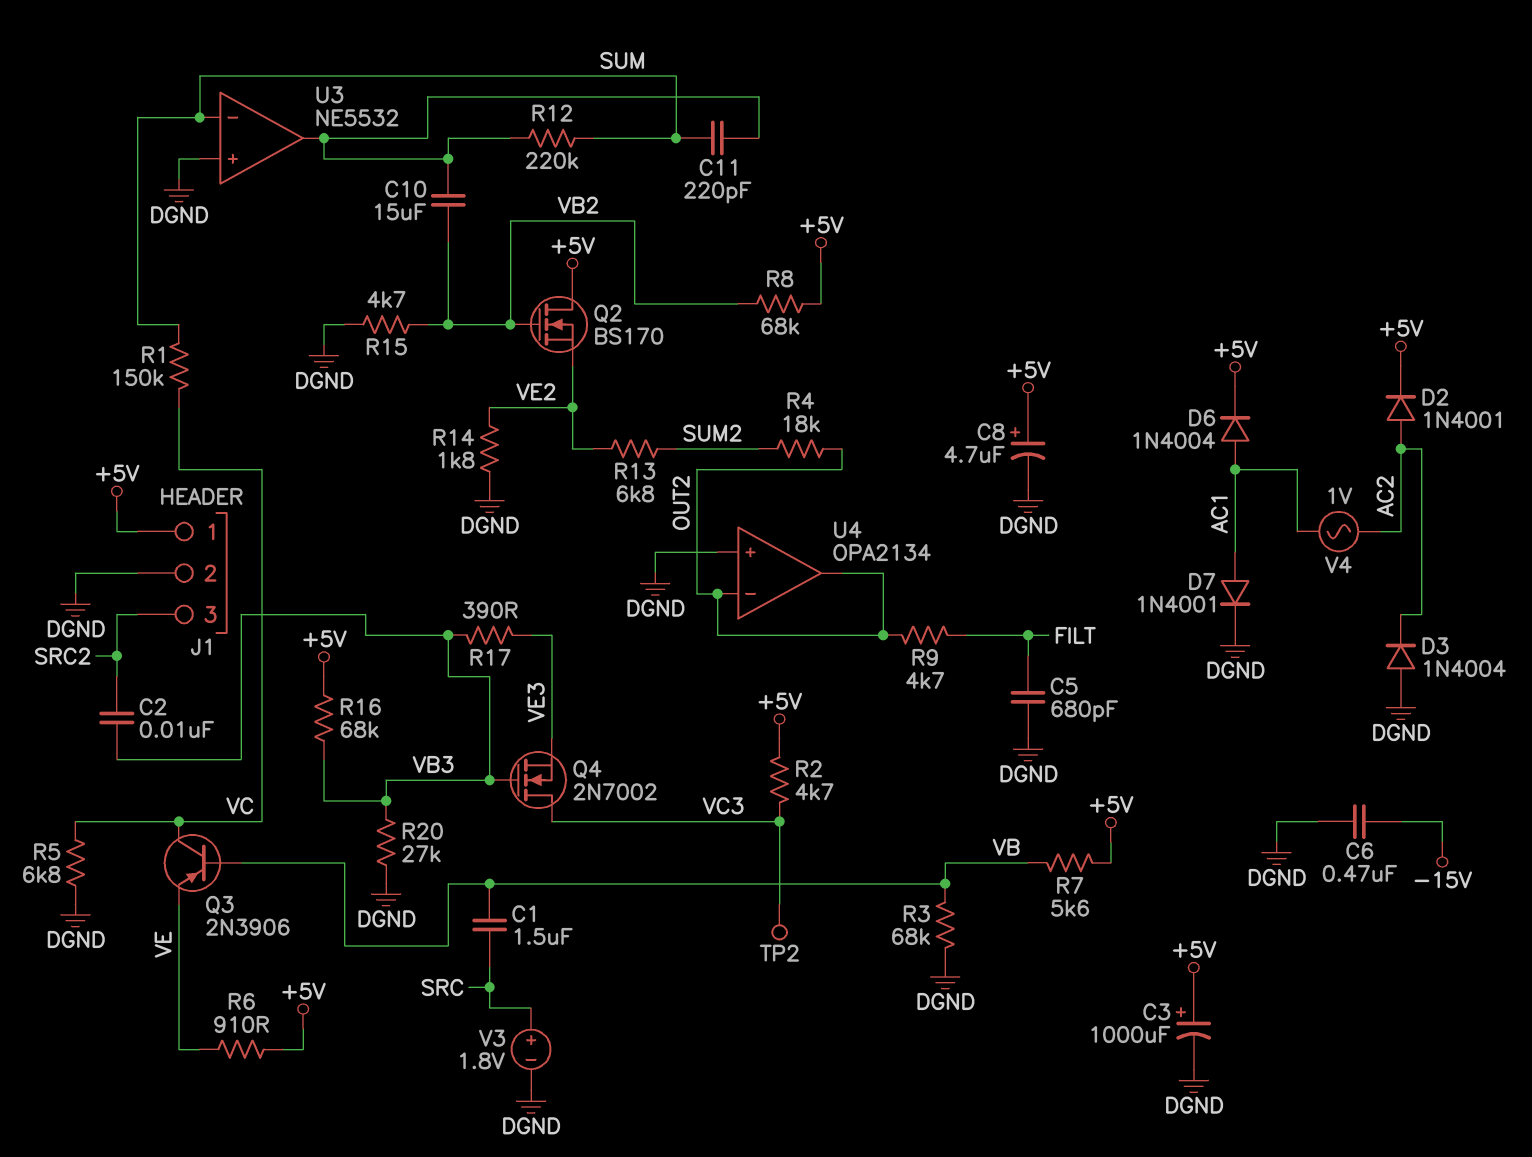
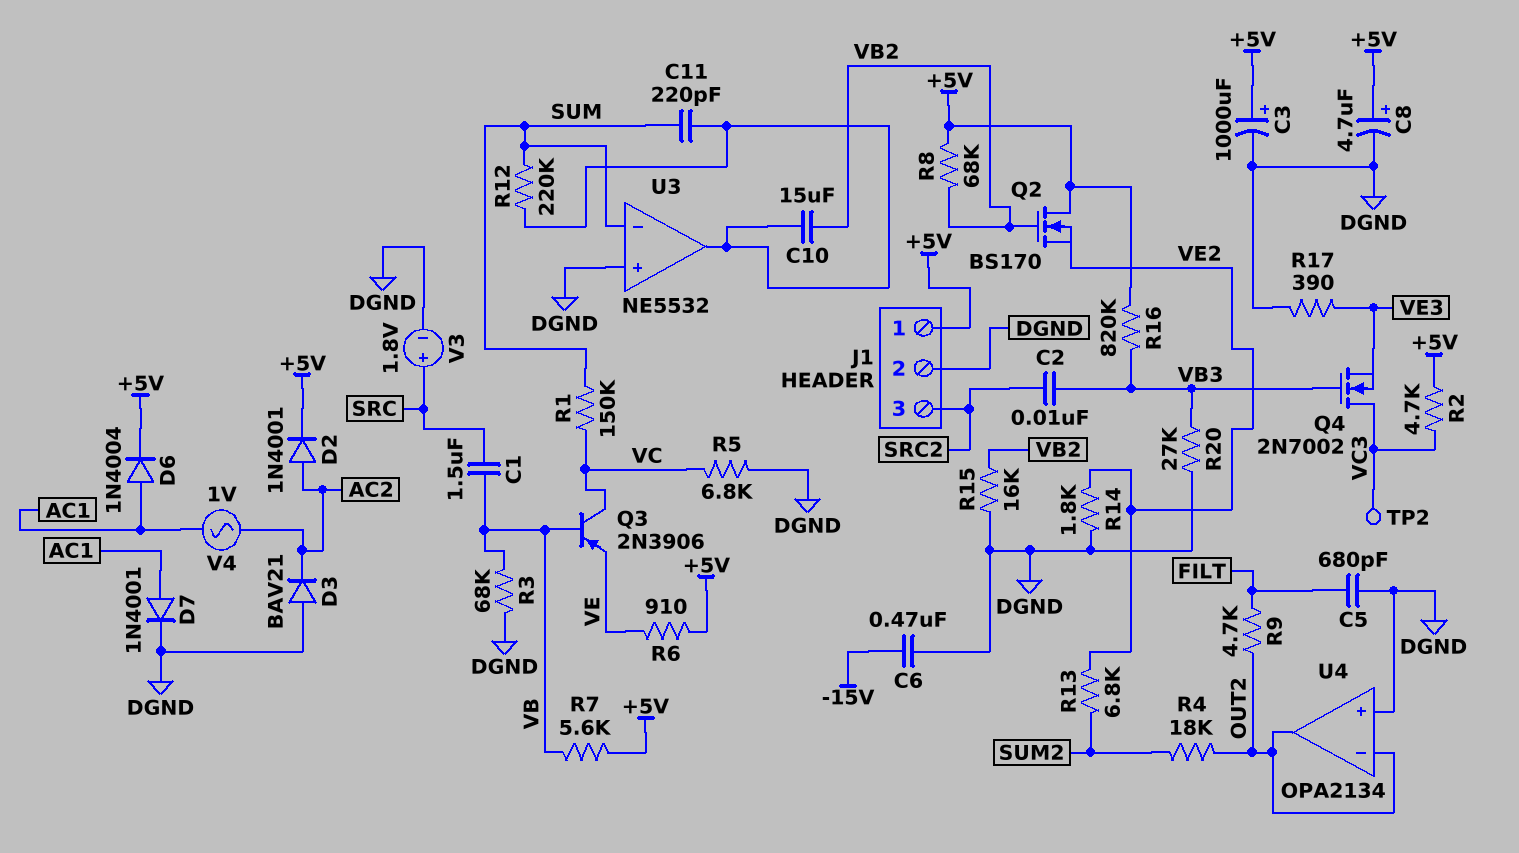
D3: diode 1N4004 (A DGND, K AC2) -> diode BAV21 (A DGND, K AC2)
R15: 4.7k (DGND, VB2) -> 16k (DGND, VB2)
R16: 68k (+5V, VB3) -> 820k (+5V, VB3)
R17: 390 (VB3, VE3) -> 390 (DGND, VE3)

